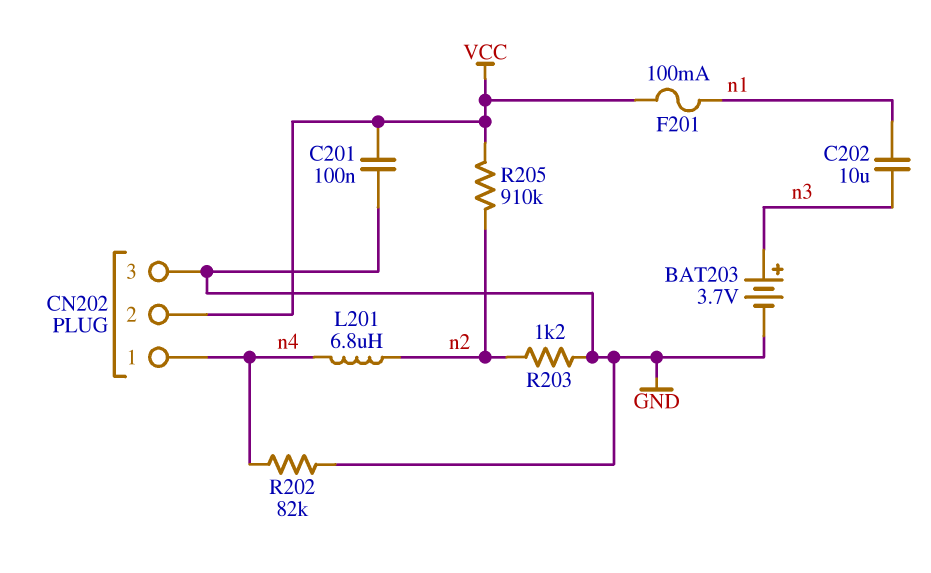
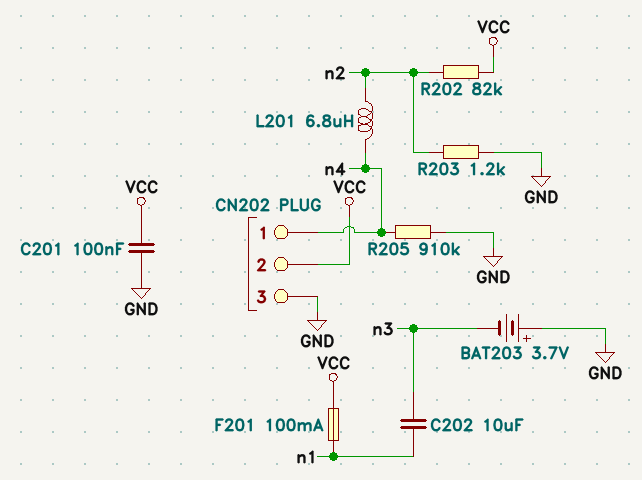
BAT203: 3.7V (plus n3, minus GND) -> 3.7V (plus GND, minus n3)
R202: 82k (GND, n4) -> 82k (VCC, n2)
R205: 910k (VCC, n2) -> 910k (GND, n4)

